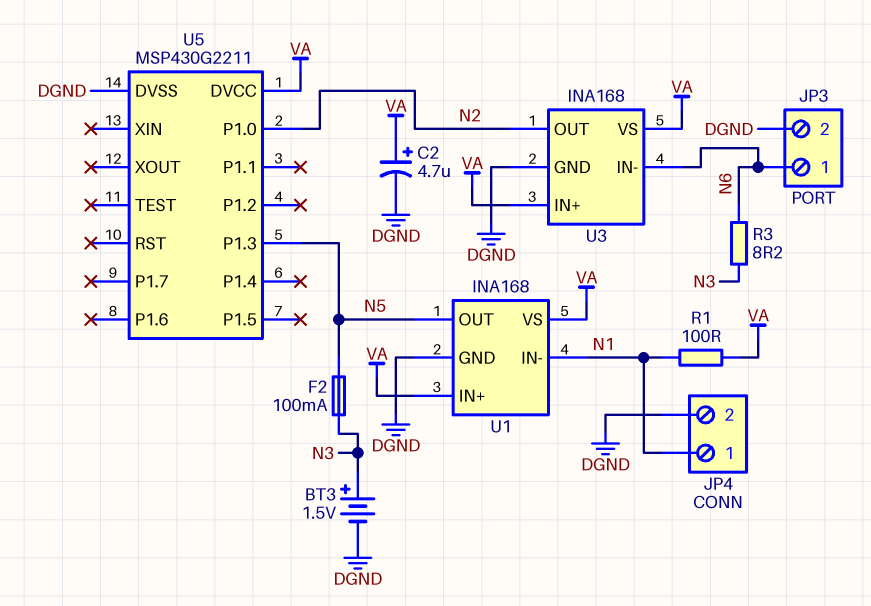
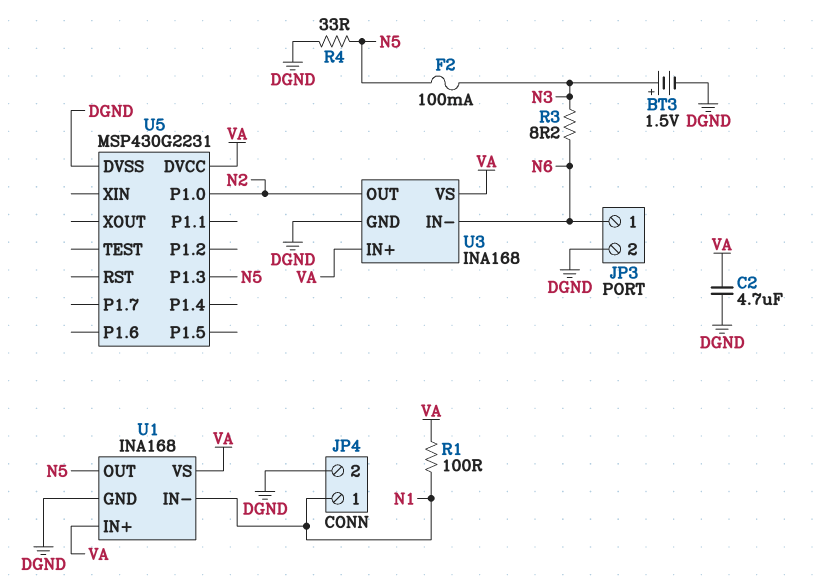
C2: 4.7uF (plus VA, minus DGND) -> 4.7uF (DGND, VA)
R4: none -> 33 (DGND, N5)
U5: MSP430G2211 -> MSP430G2231

